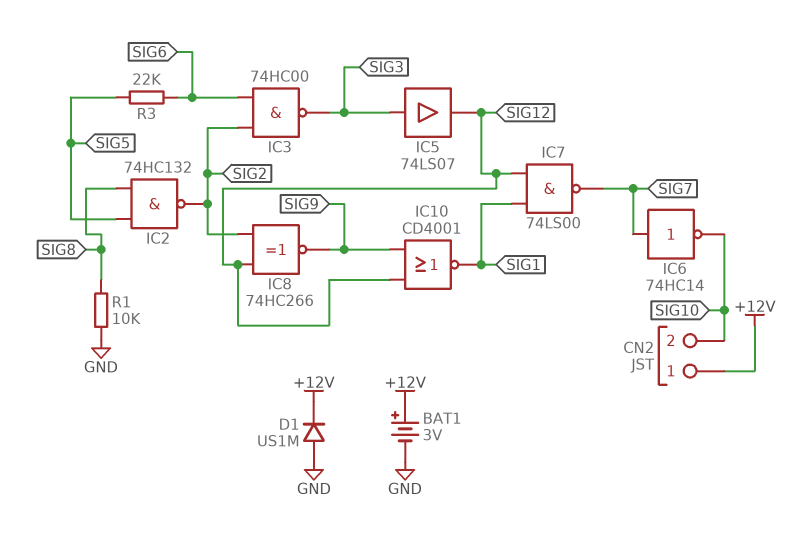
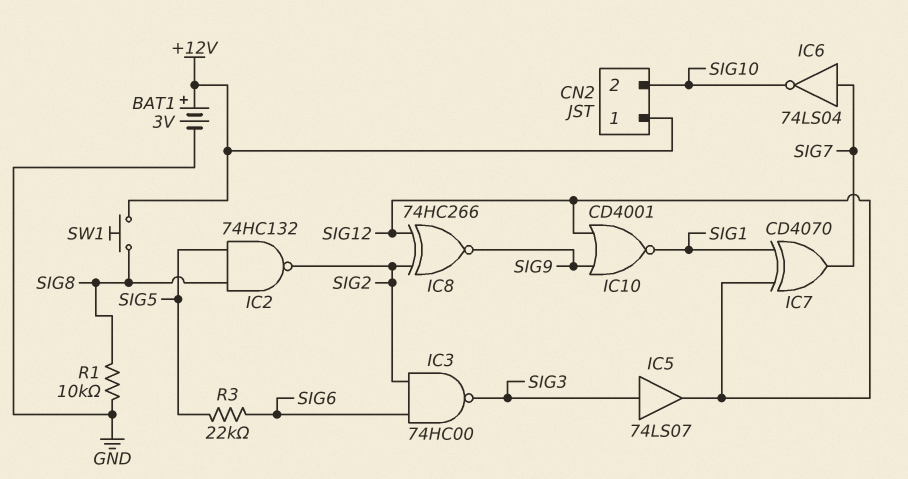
D1: diode US1M (A GND, K +12V) -> none
IC6: NOT 74HC14 (in SIG7, out SIG10) -> NOT 74LS04 (in SIG7, out SIG10)
IC7: NAND 74LS00 (in SIG1, in SIG12, out SIG7) -> XOR CD4070 (in SIG1, in SIG12, out SIG7)
SW1: none -> button (+12V, SIG8)

